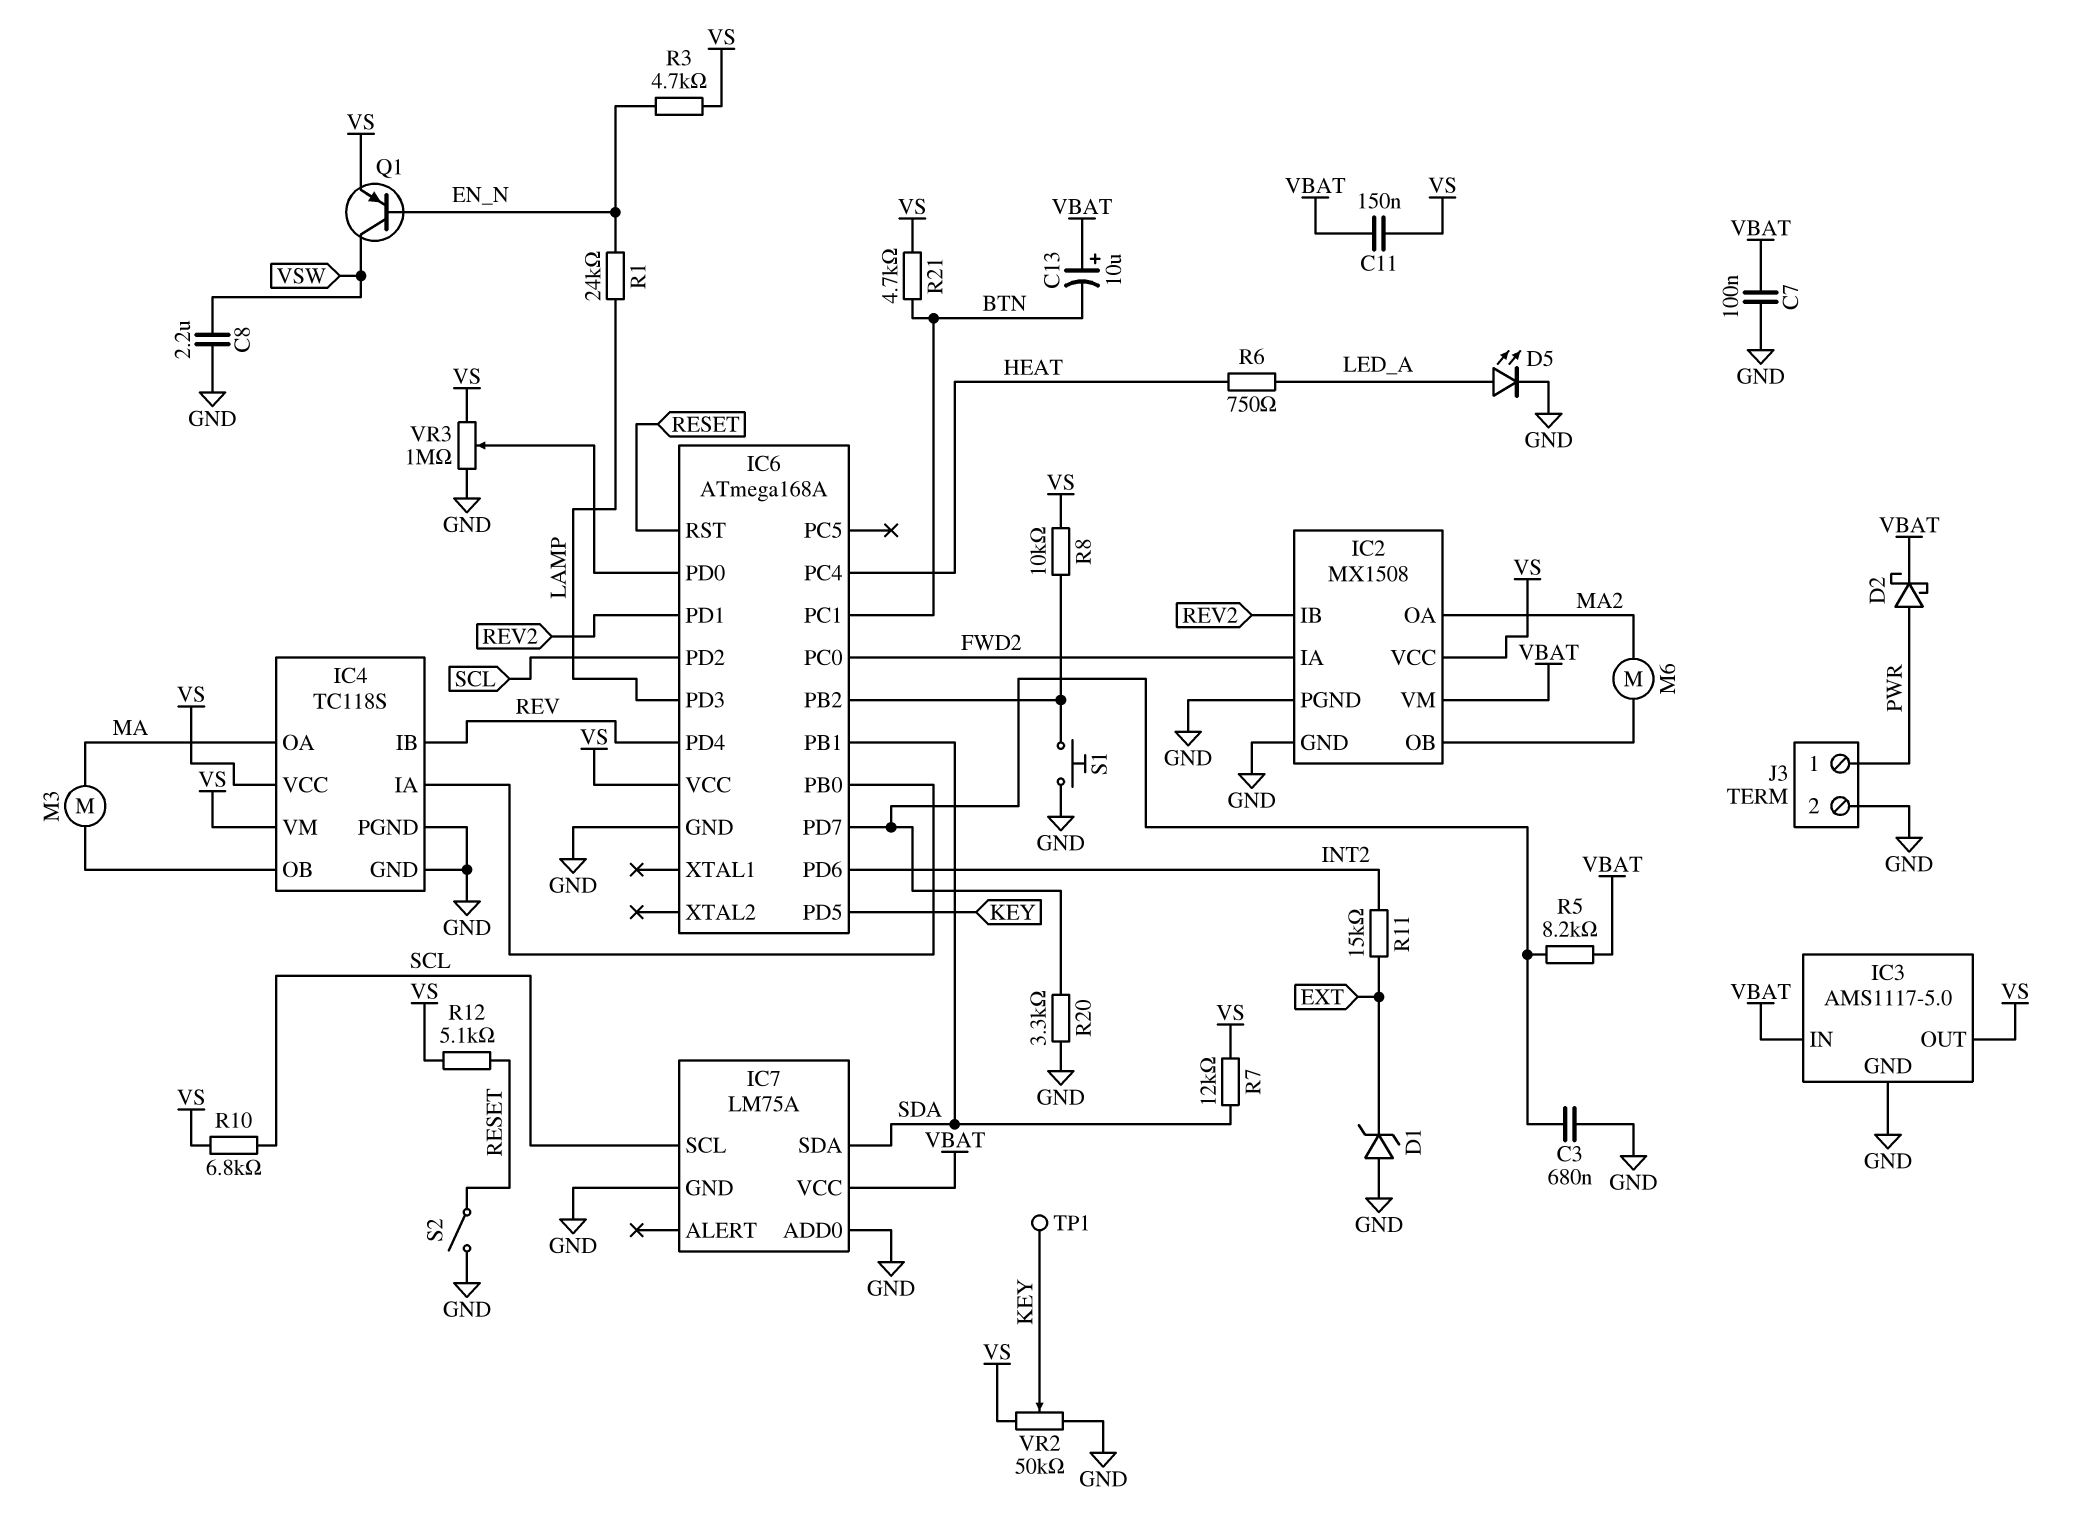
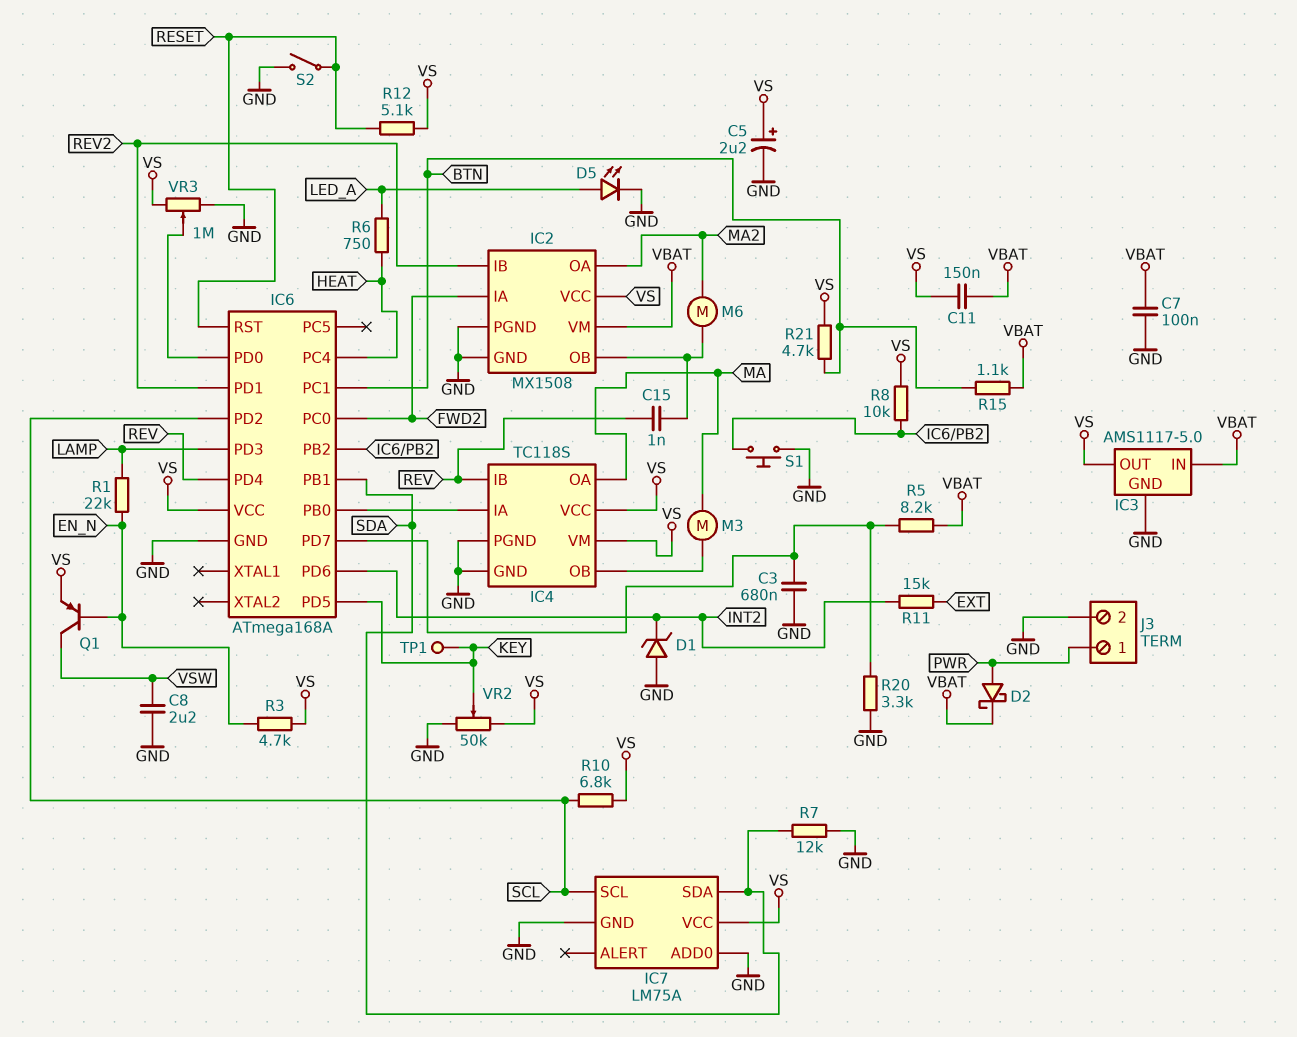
C5: none -> 2.2uF (plus VS, minus GND)
C13: 10uF (plus VBAT, minus BTN) -> none
C15: none -> 1nF (IC2/OB, REV)
D1: zener (A GND, K EXT) -> zener (A GND, K INT2)
IC7 pin VCC: VBAT -> VS
R1: 24k (EN_N, LAMP) -> 22k (EN_N, LAMP)
R7: 12k (SDA, VS) -> 12k (GND, SDA)
R15: none -> 1.1k (BTN, VBAT)

